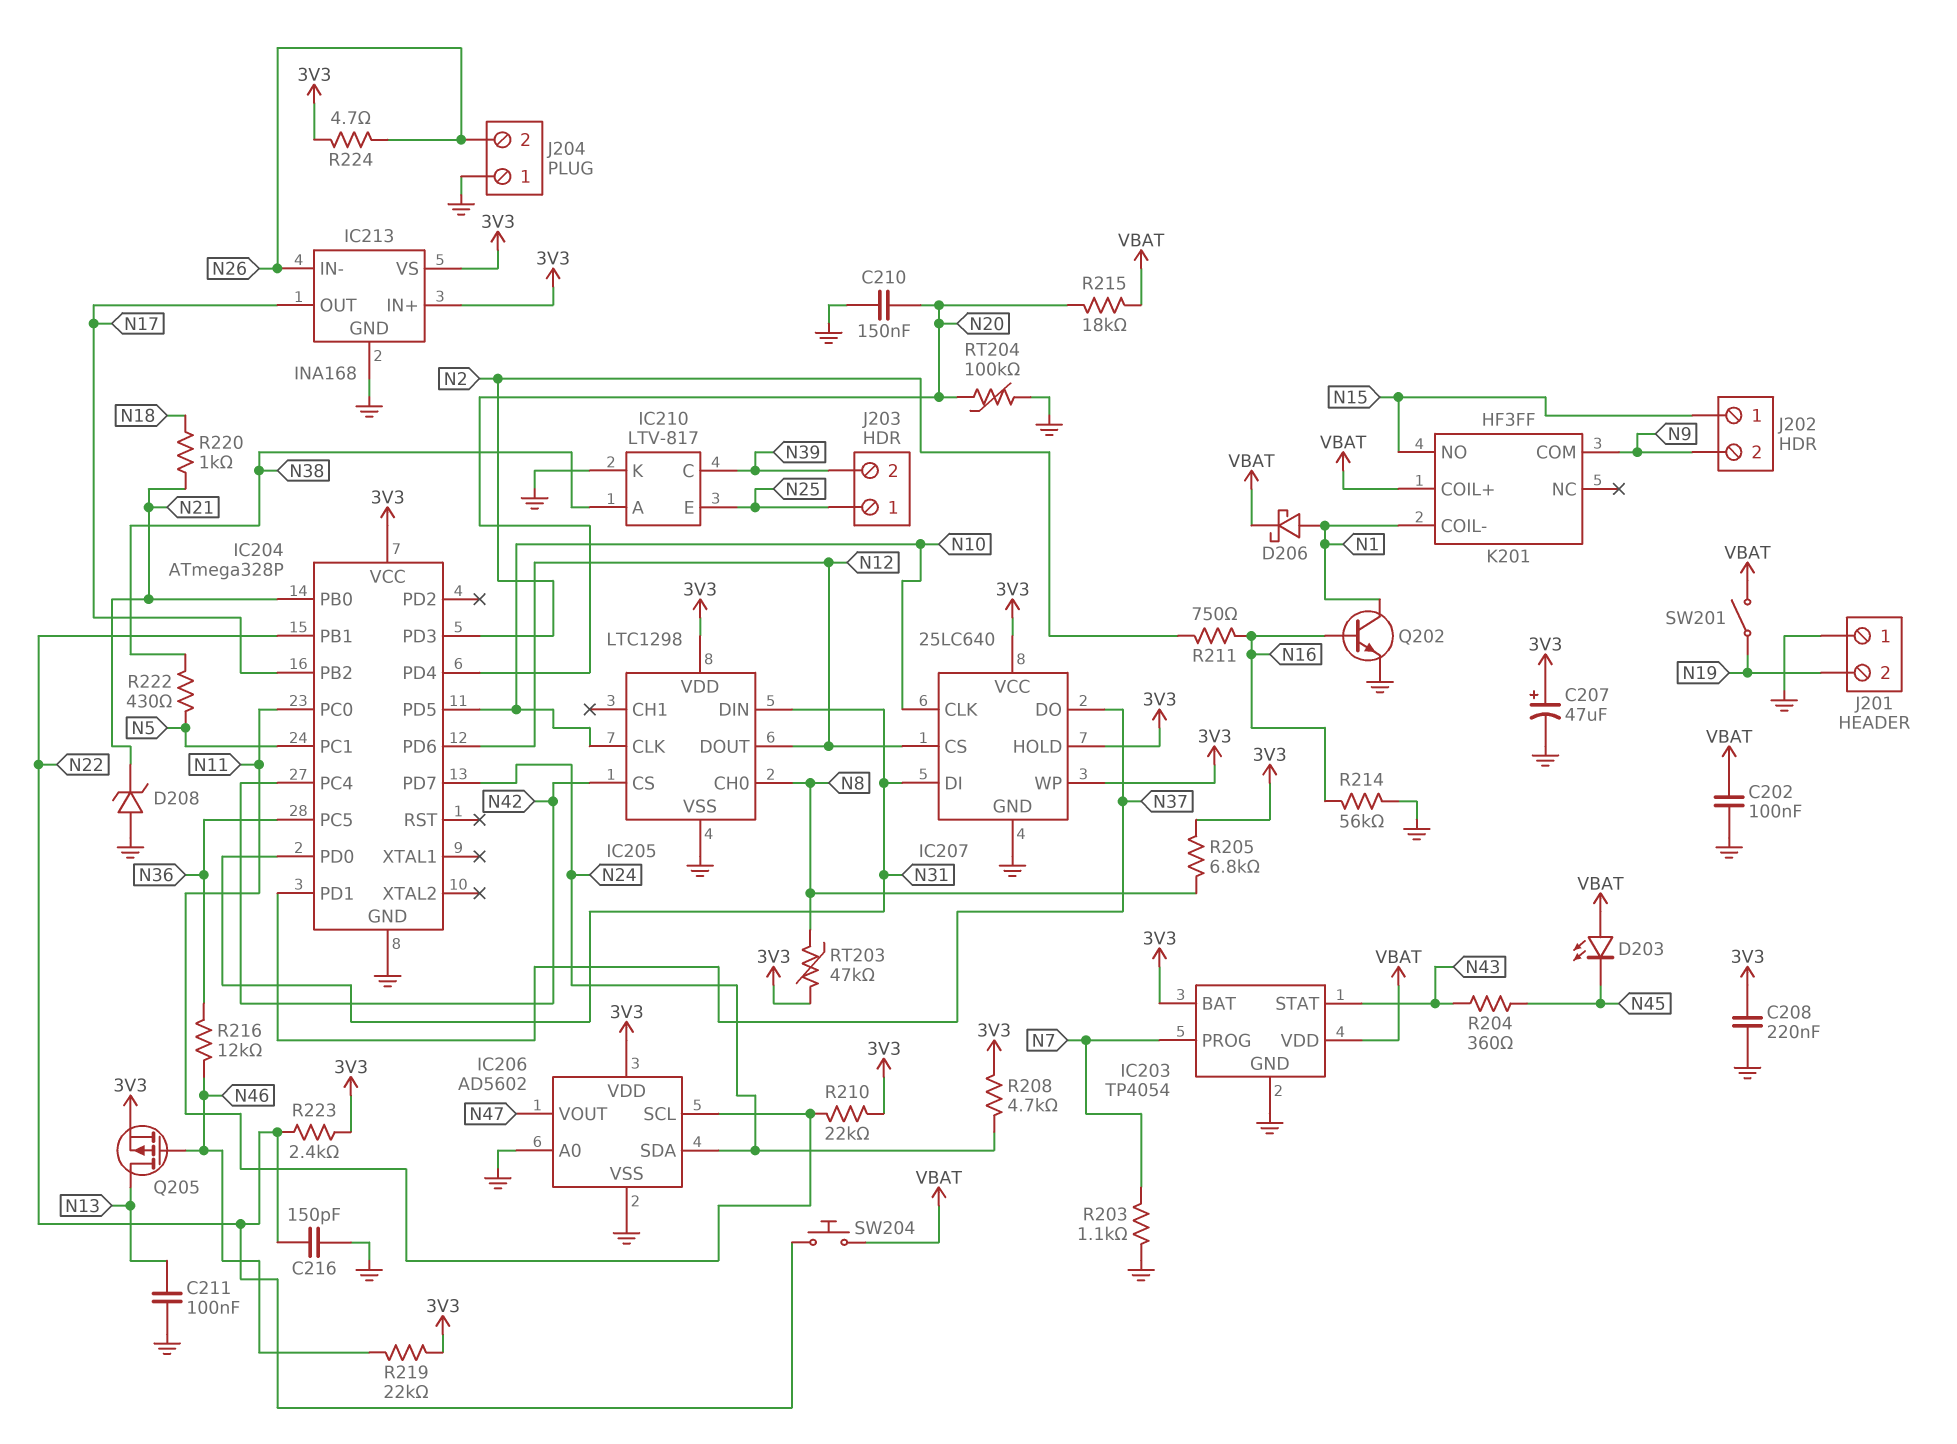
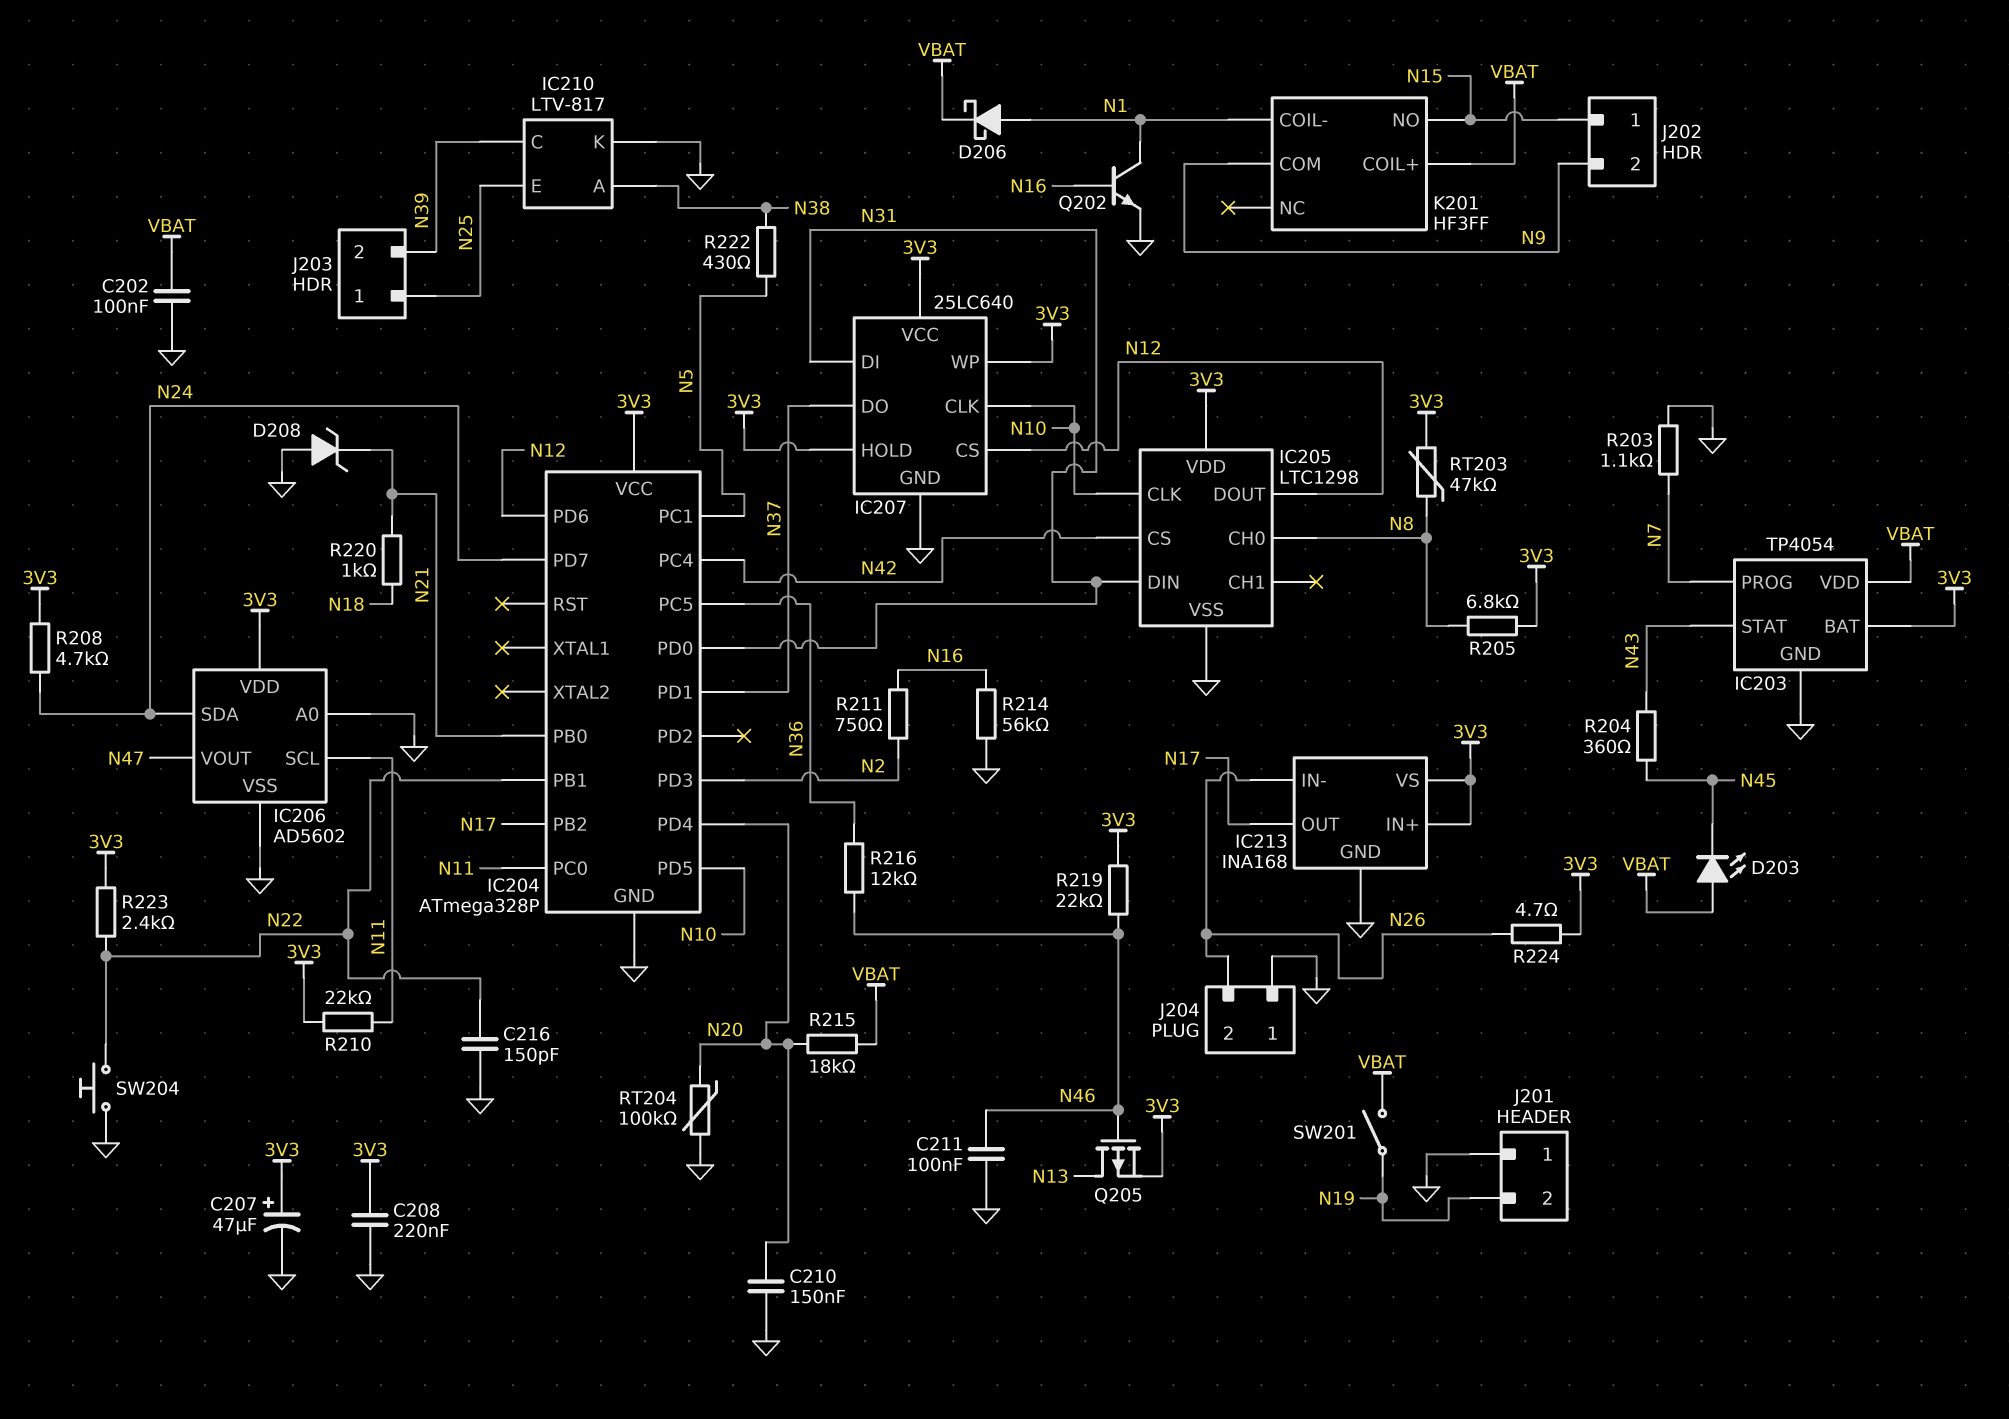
C211: 100nF (GND, N13) -> 100nF (GND, N46)
SW204: button (N22, VBAT) -> button (GND, N22)

